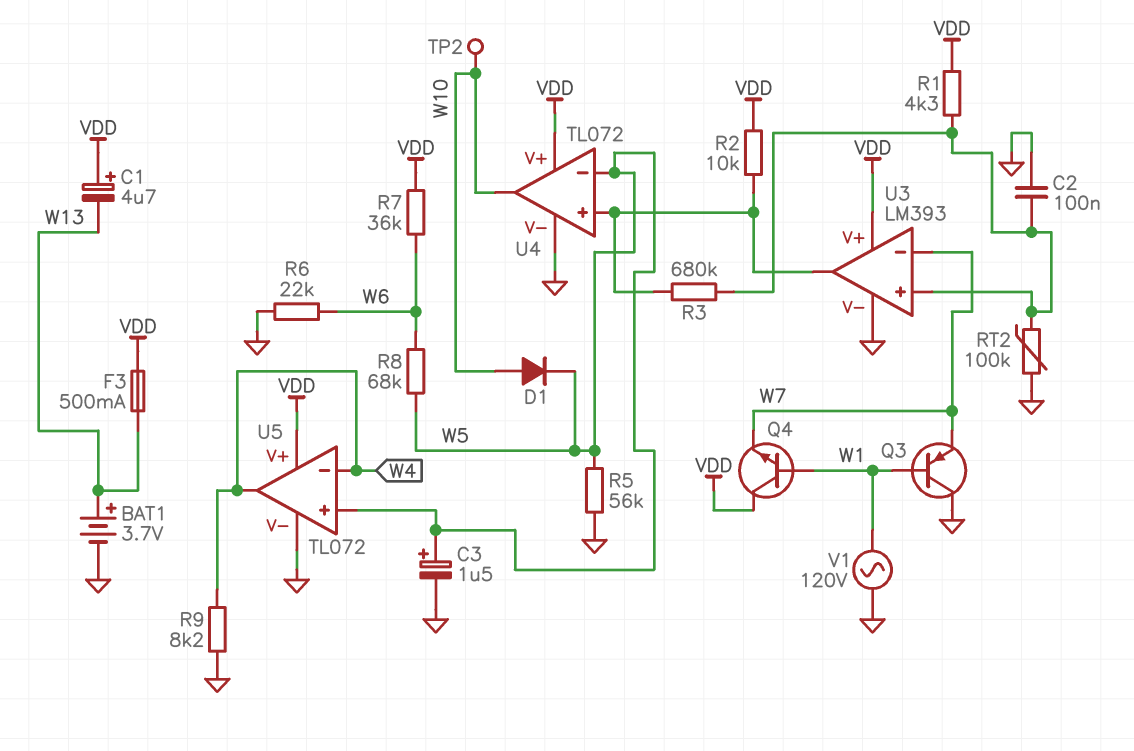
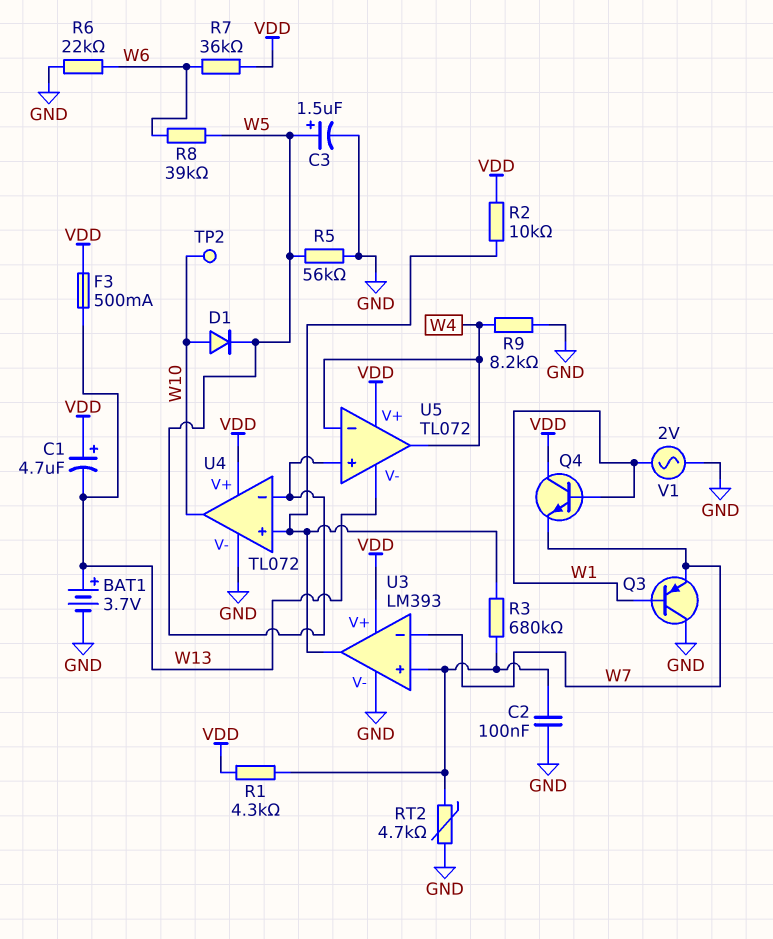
R8: 68k (W5, W6) -> 39k (W5, W6)
RT2: 100k (GND, U3/in+) -> 4.7k (GND, U3/in+)
U5 pin V-: GND -> W13
V1: AC 120V (GND, W1) -> AC 2V (GND, W1)

